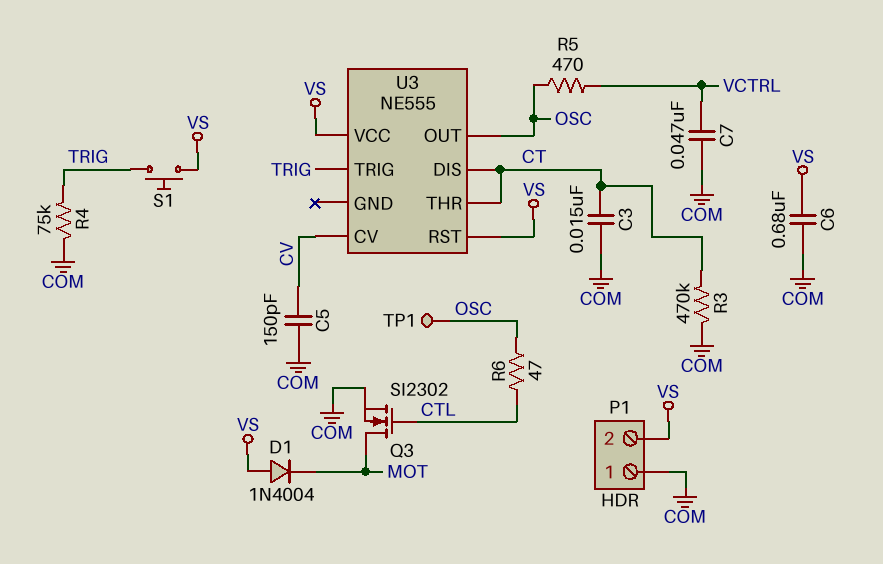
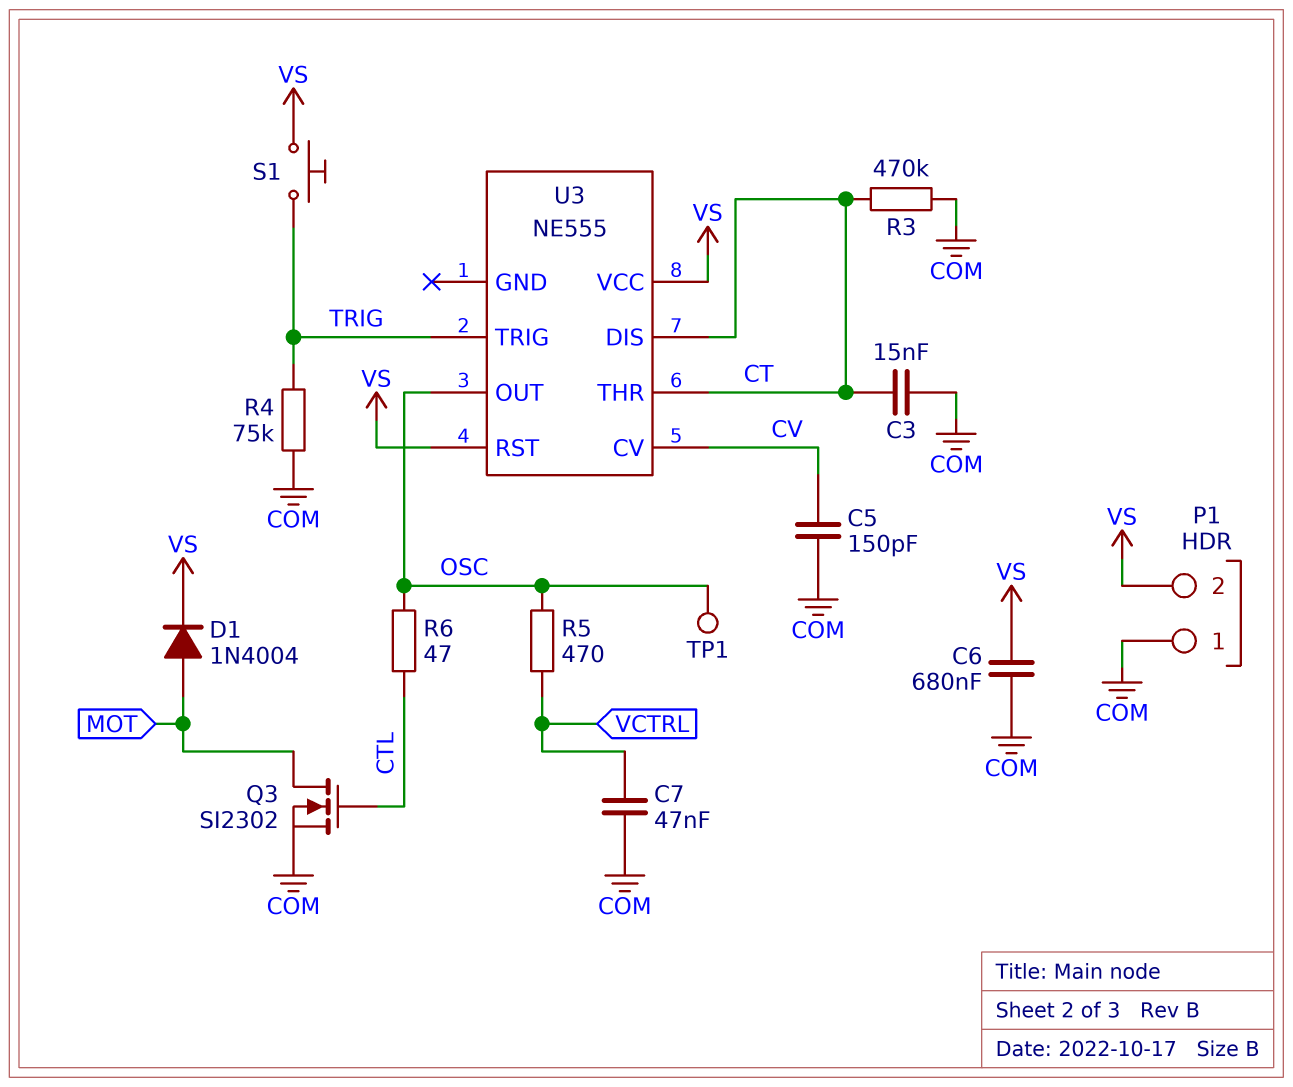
D1: diode 1N4004 (A VS, K MOT) -> diode 1N4004 (A MOT, K VS)

